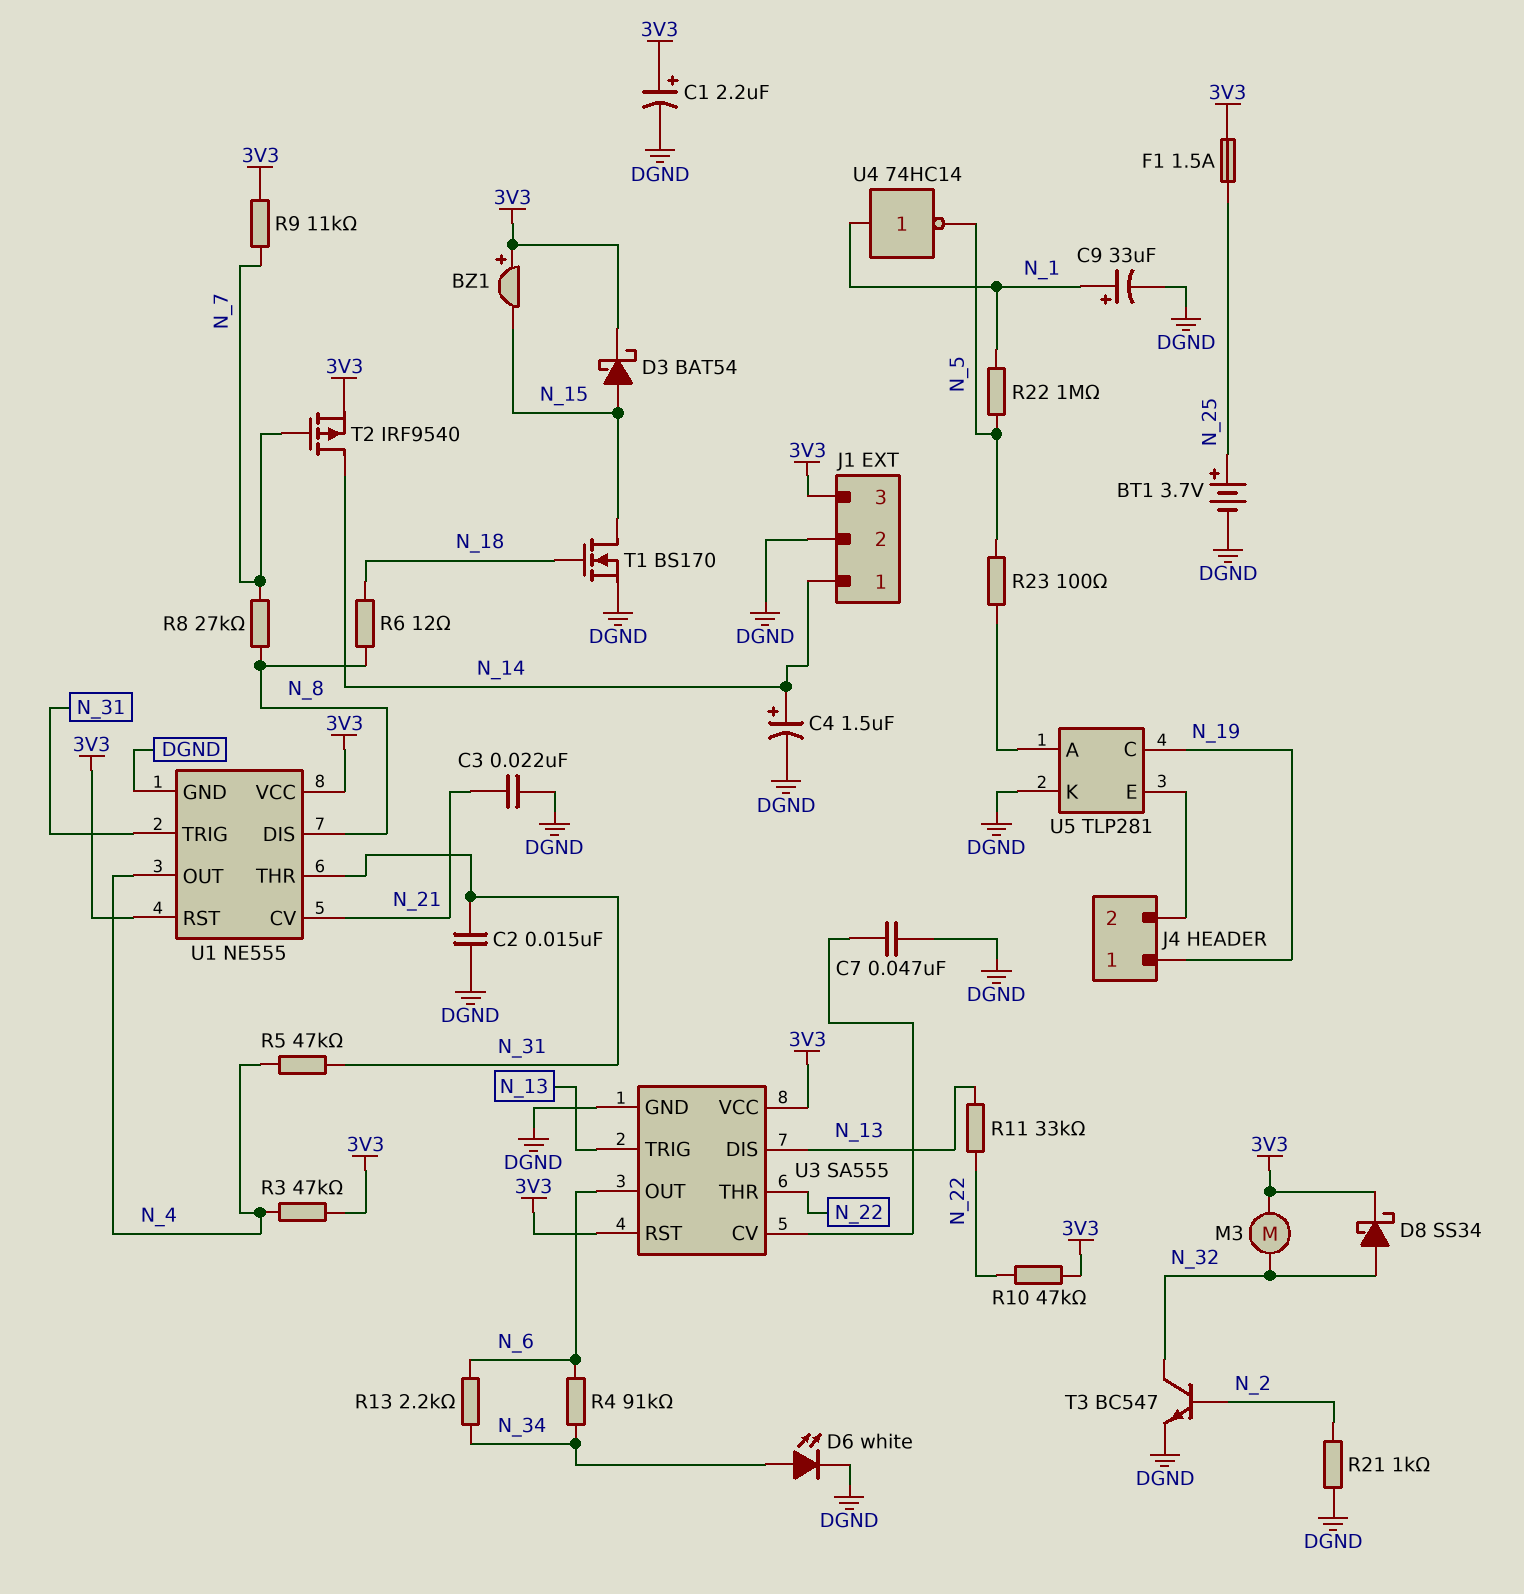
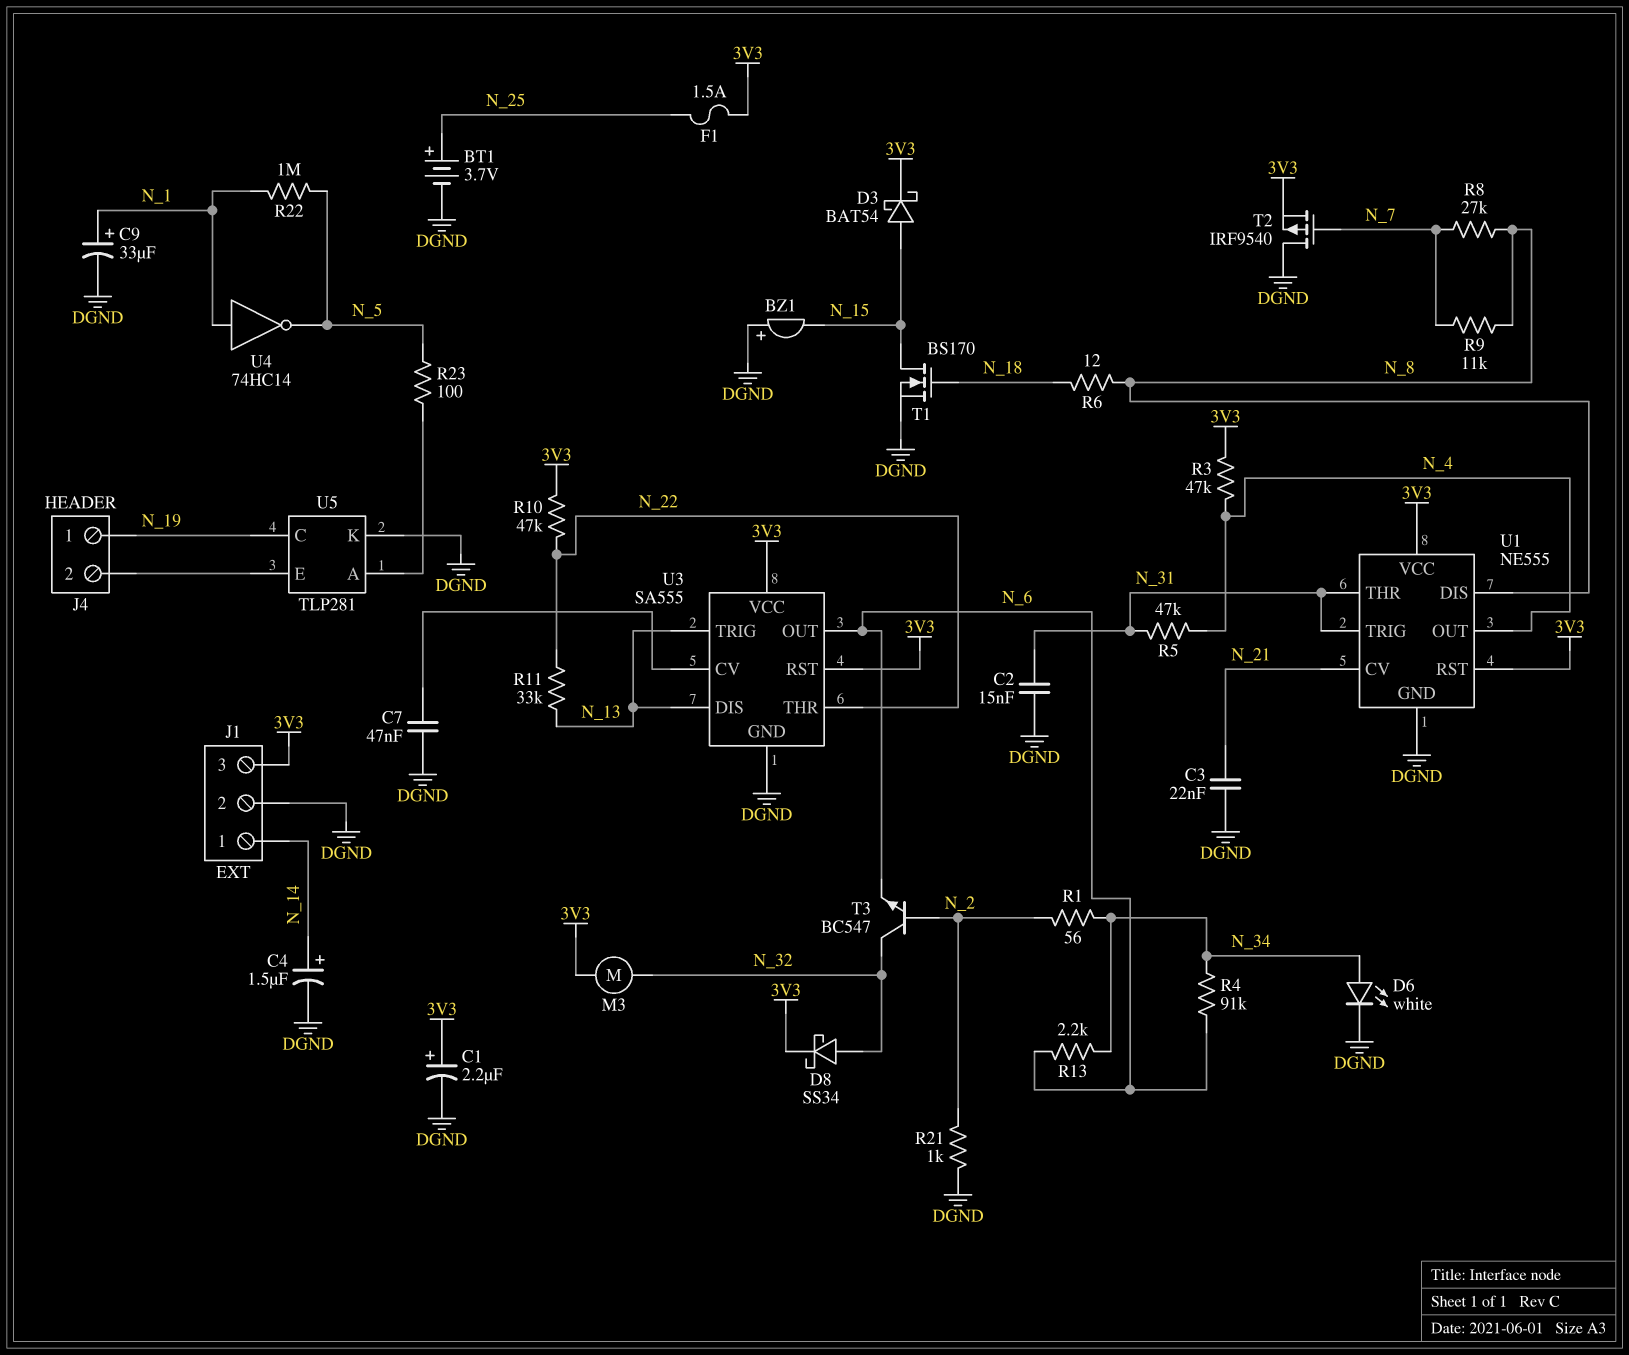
BZ1: buzzer (plus 3V3, minus N_15) -> buzzer (plus DGND, minus N_15)
R1: none -> 56 (N_2, N_34)
R9: 11k (3V3, N_7) -> 11k (N_7, N_8)
T2: PMOS IRF9540 (G N_7, D N_14, S 3V3) -> PMOS IRF9540 (G N_7, D DGND, S 3V3)
T3: NPN BC547 (B N_2, C N_32, E DGND) -> NPN BC547 (B N_2, C N_32, E N_6)

